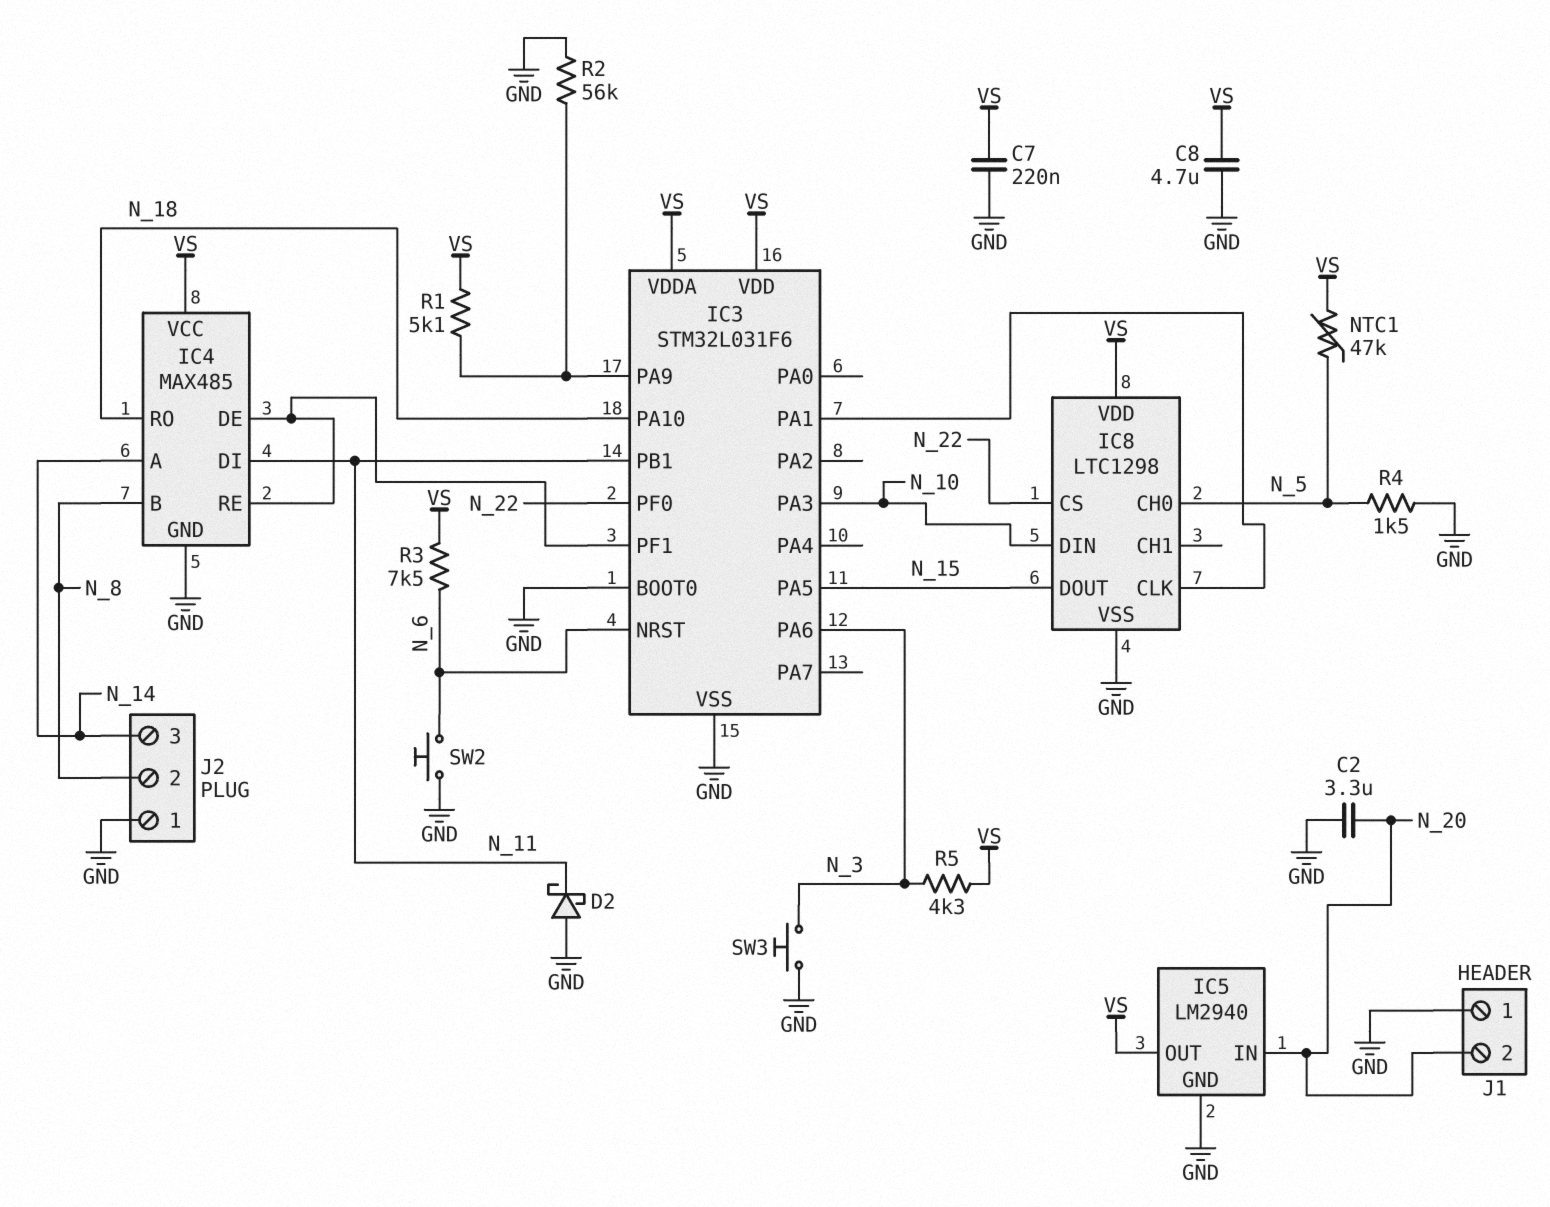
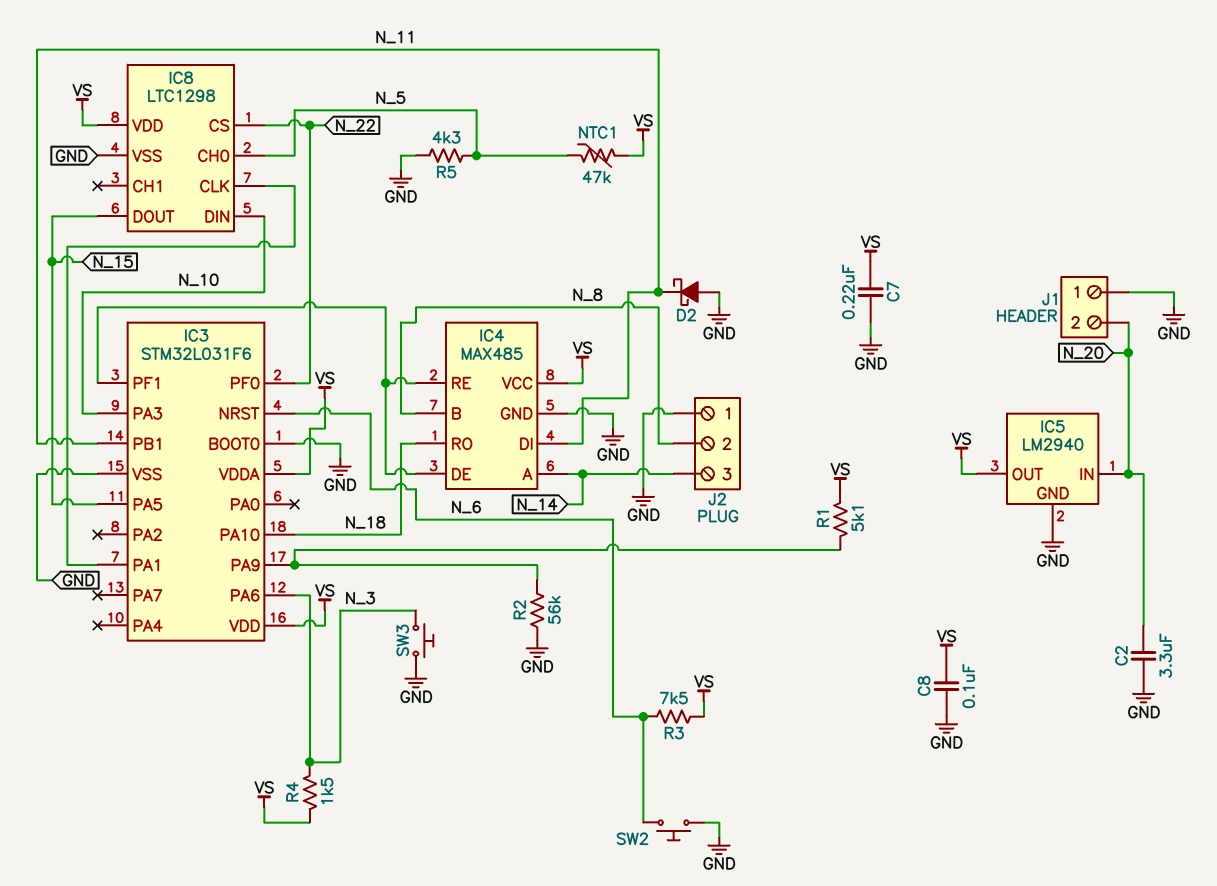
C8: 4.7uF (GND, VS) -> 100nF (GND, VS)
R4: 1.5k (GND, N_5) -> 1.5k (N_3, VS)
R5: 4.3k (N_3, VS) -> 4.3k (GND, N_5)

